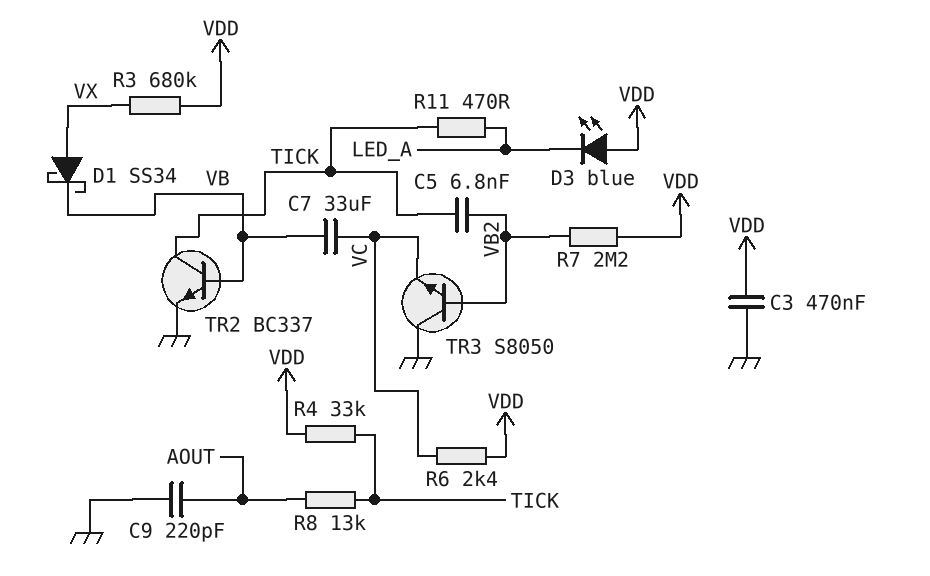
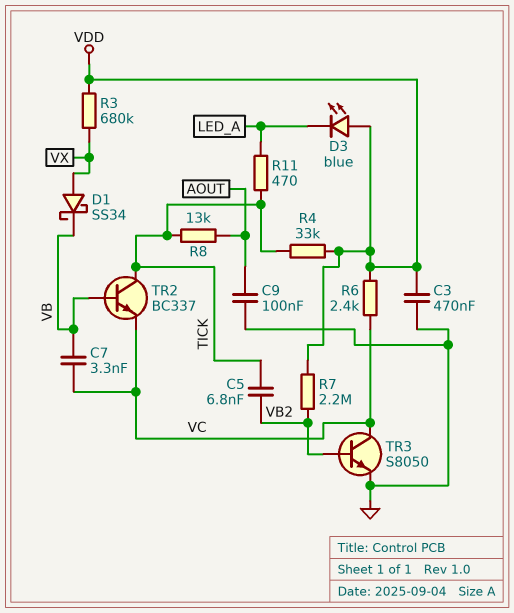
C7: 33uF (VB, VC) -> 3.3nF (VB, VC)
C9: 220pF (AOUT, GND) -> 100nF (AOUT, GND)
TR2: NPN BC337 (B VB, C TICK, E GND) -> NPN BC337 (B VB, C TICK, E VC)
TR3: NPN S8050 (B VB2, C GND, E VC) -> NPN S8050 (B VB2, C VC, E GND)

